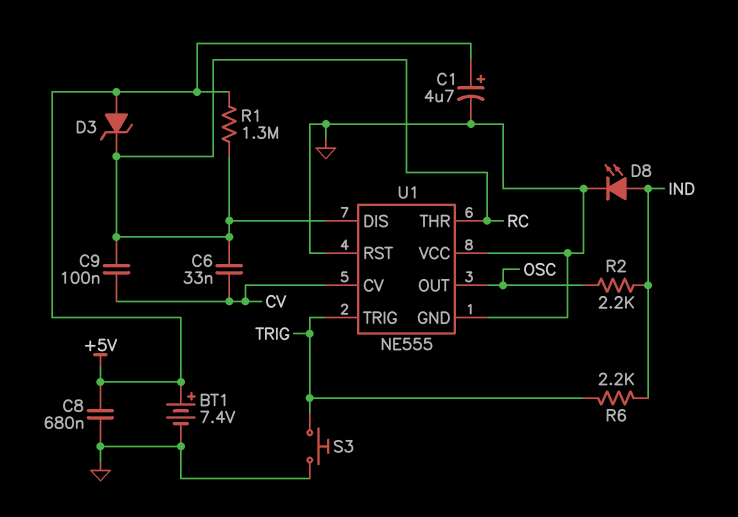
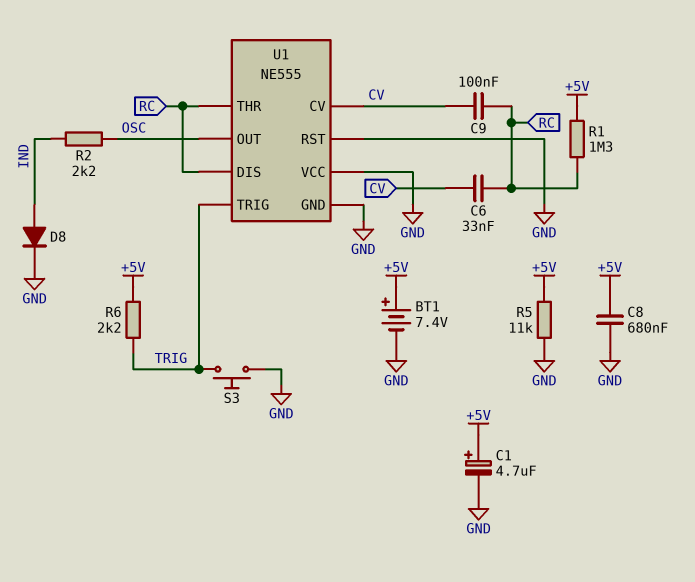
D3: zener (A +5V, K RC) -> none
D8: LED (A IND, K GND) -> diode (A IND, K GND)
R5: none -> 11k (+5V, GND)
R6: 2.2k (IND, TRIG) -> 2.2k (+5V, TRIG)

